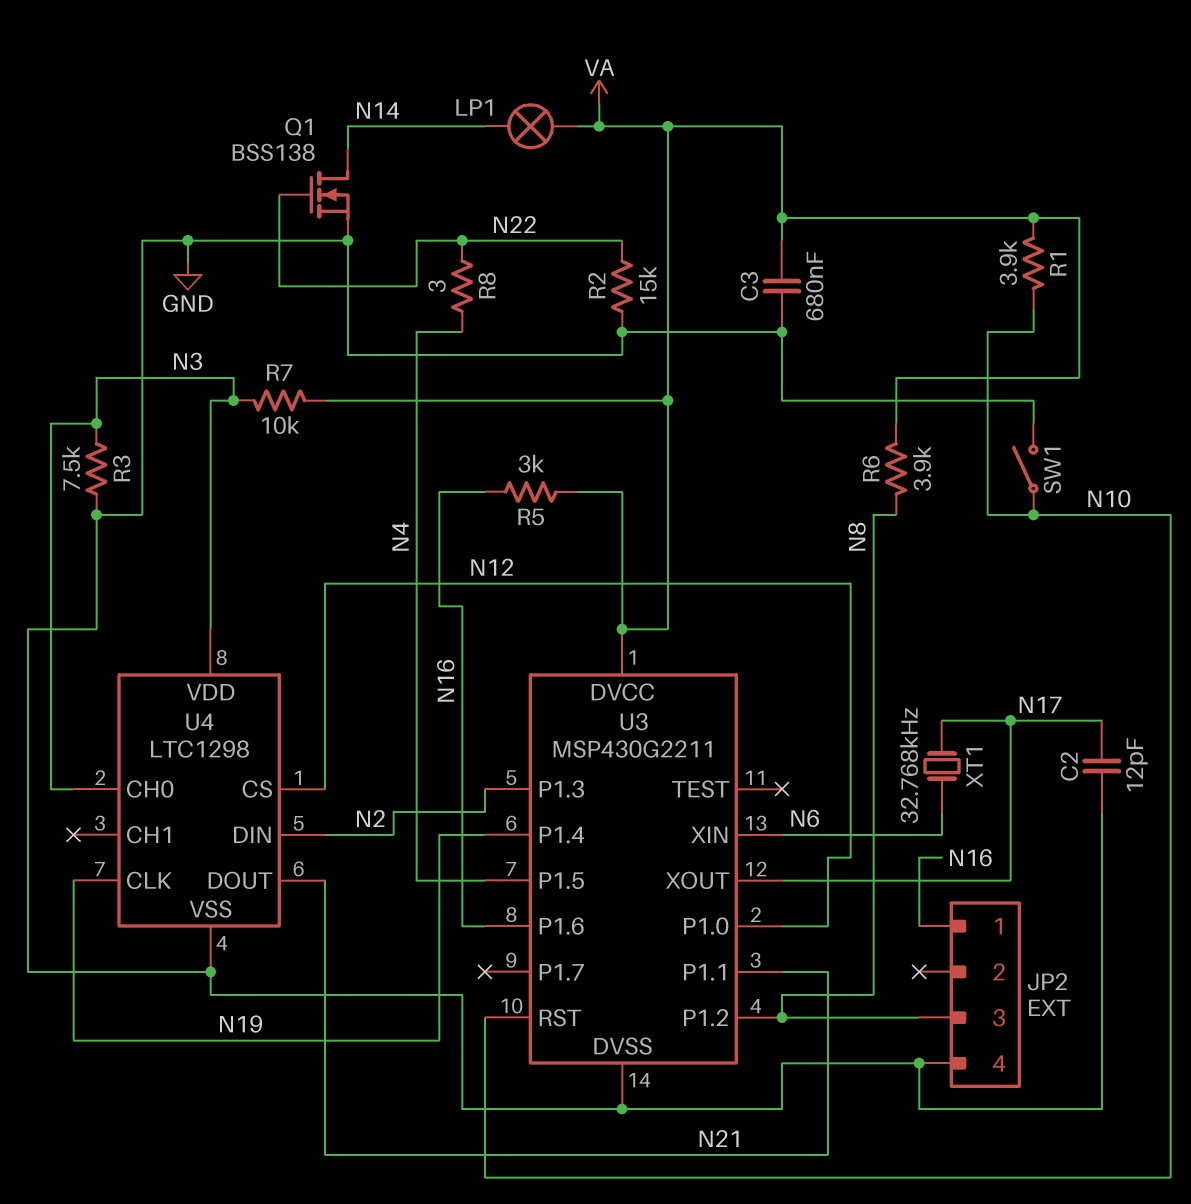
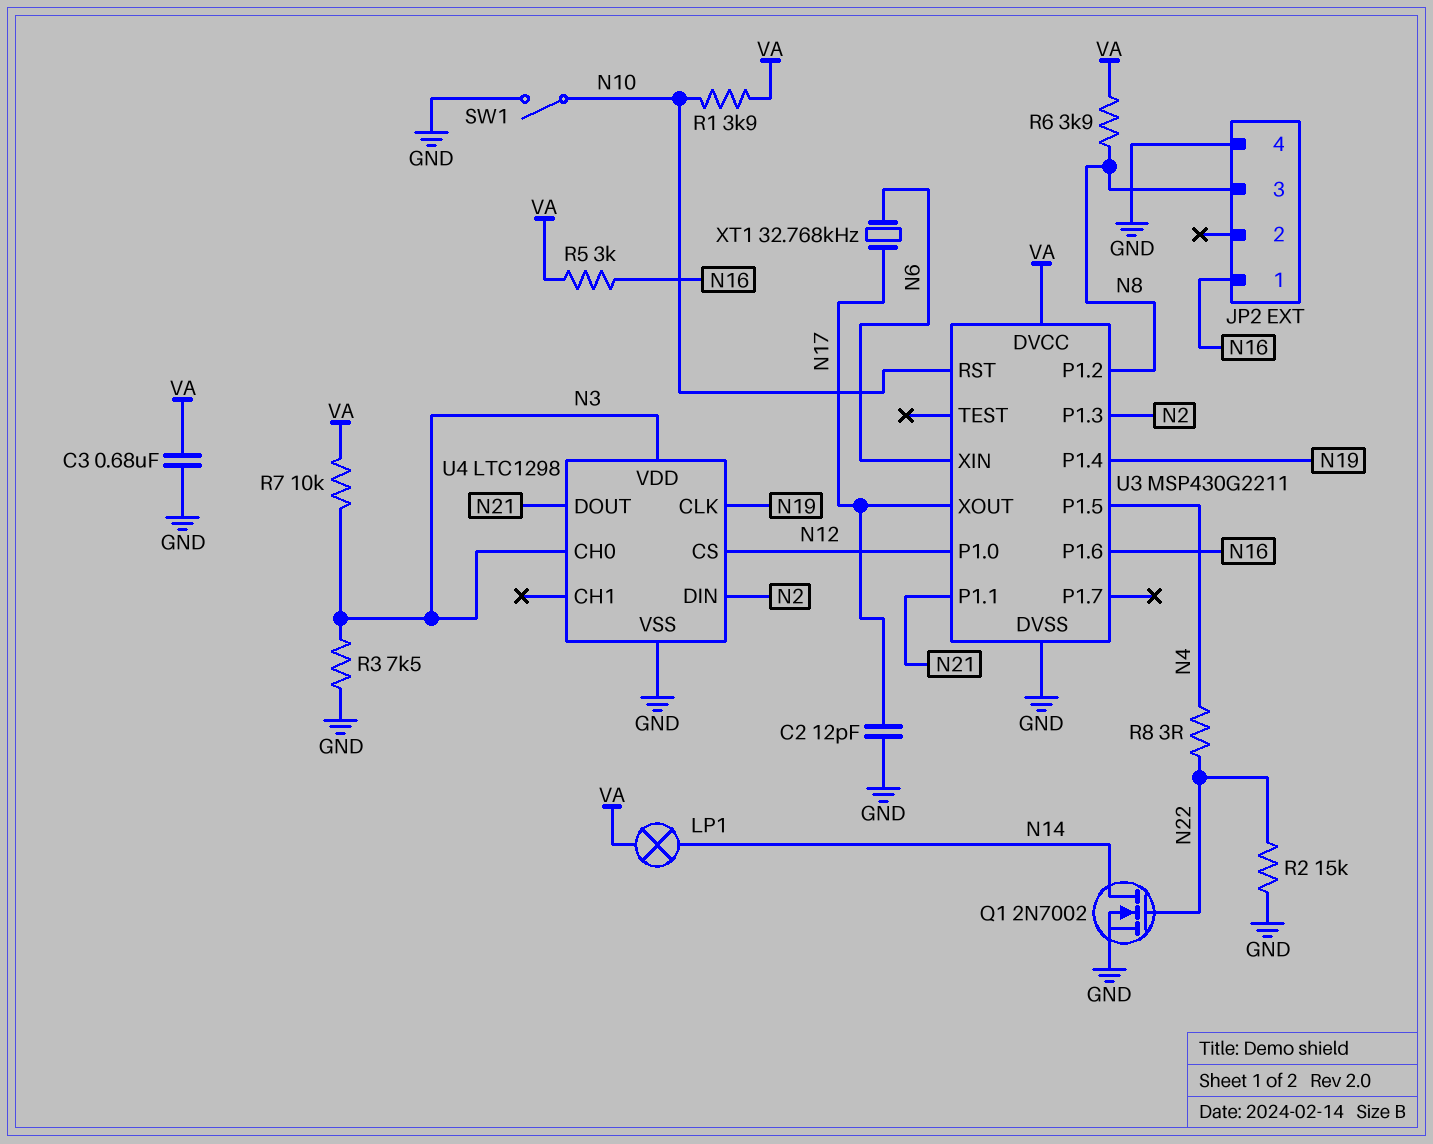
Q1: NMOS BSS138 (G N22, D N14, S GND) -> NMOS 2N7002 (G N22, D N14, S GND)

